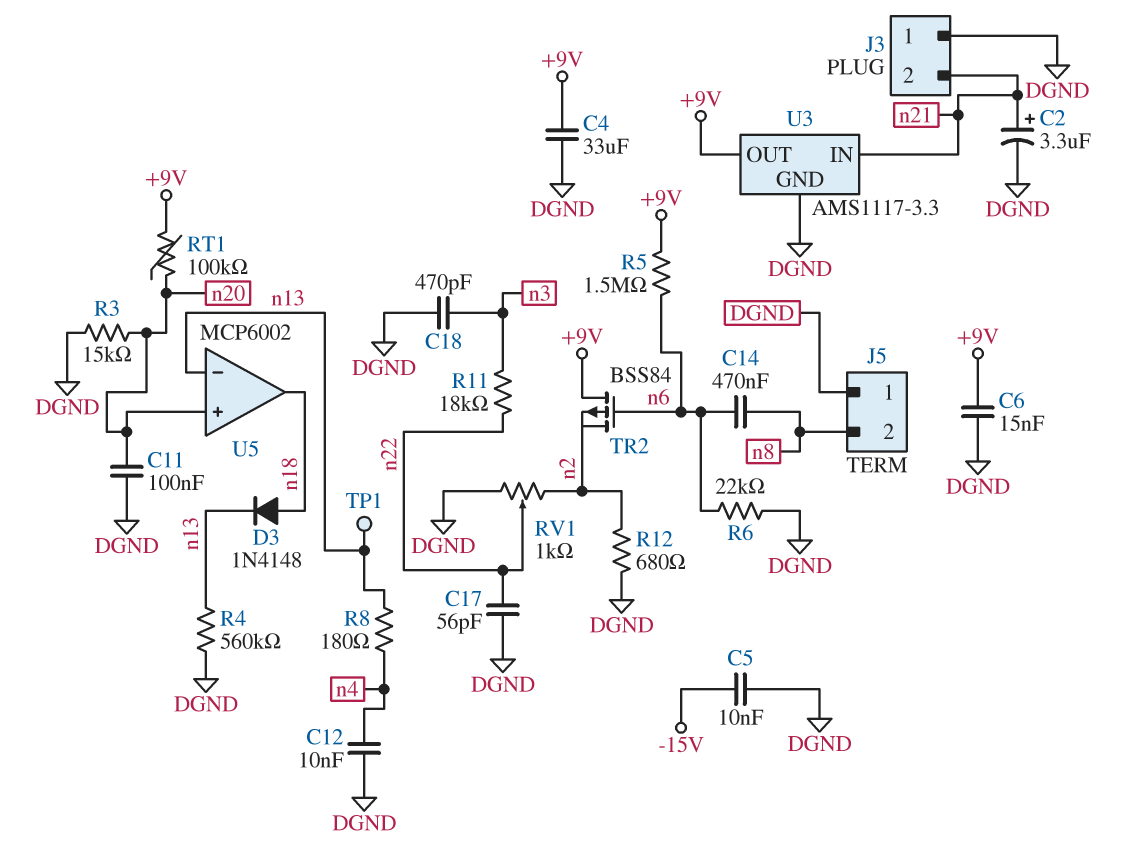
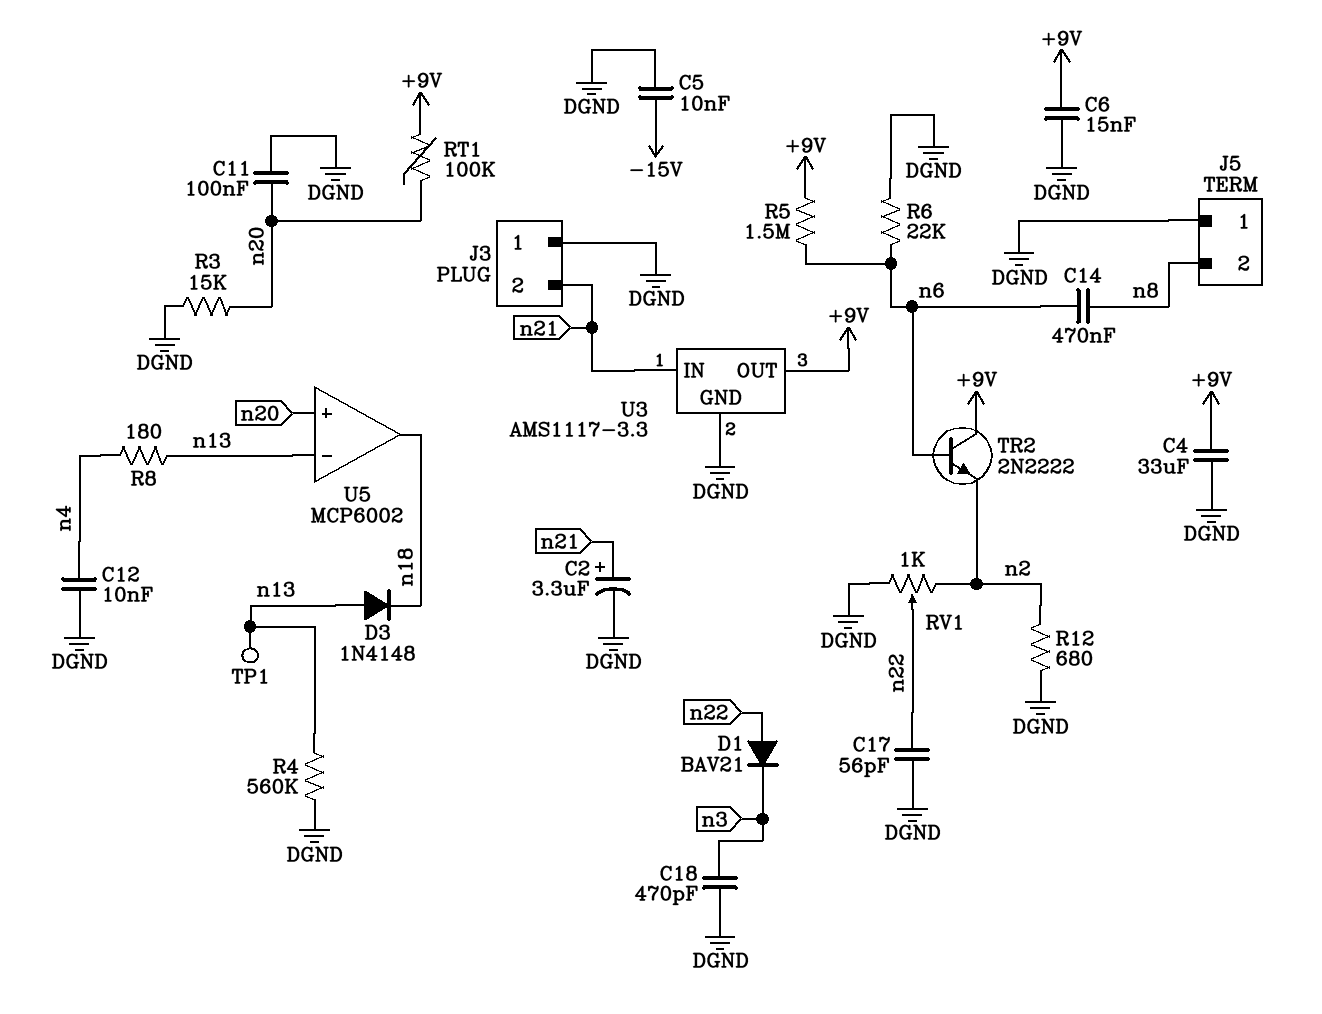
D1: none -> diode BAV21 (A n22, K n3)
D3: diode 1N4148 (A n18, K n13) -> diode 1N4148 (A n13, K n18)
R11: 18k (n3, n22) -> none
TR2: PMOS BSS84 (G n6, D +9V, S n2) -> NPN 2N2222 (B n6, C +9V, E n2)

